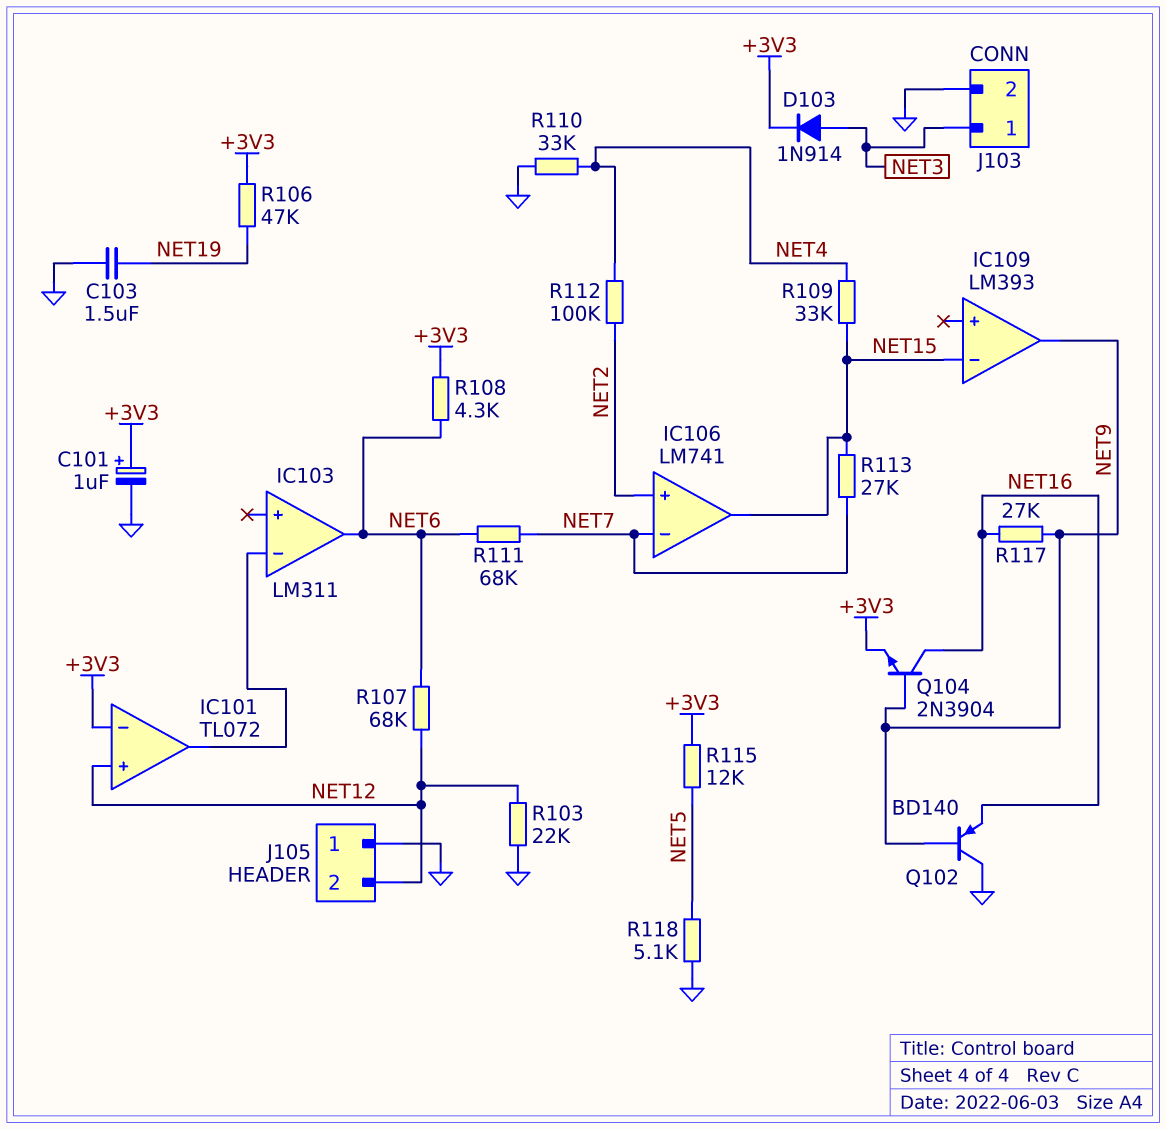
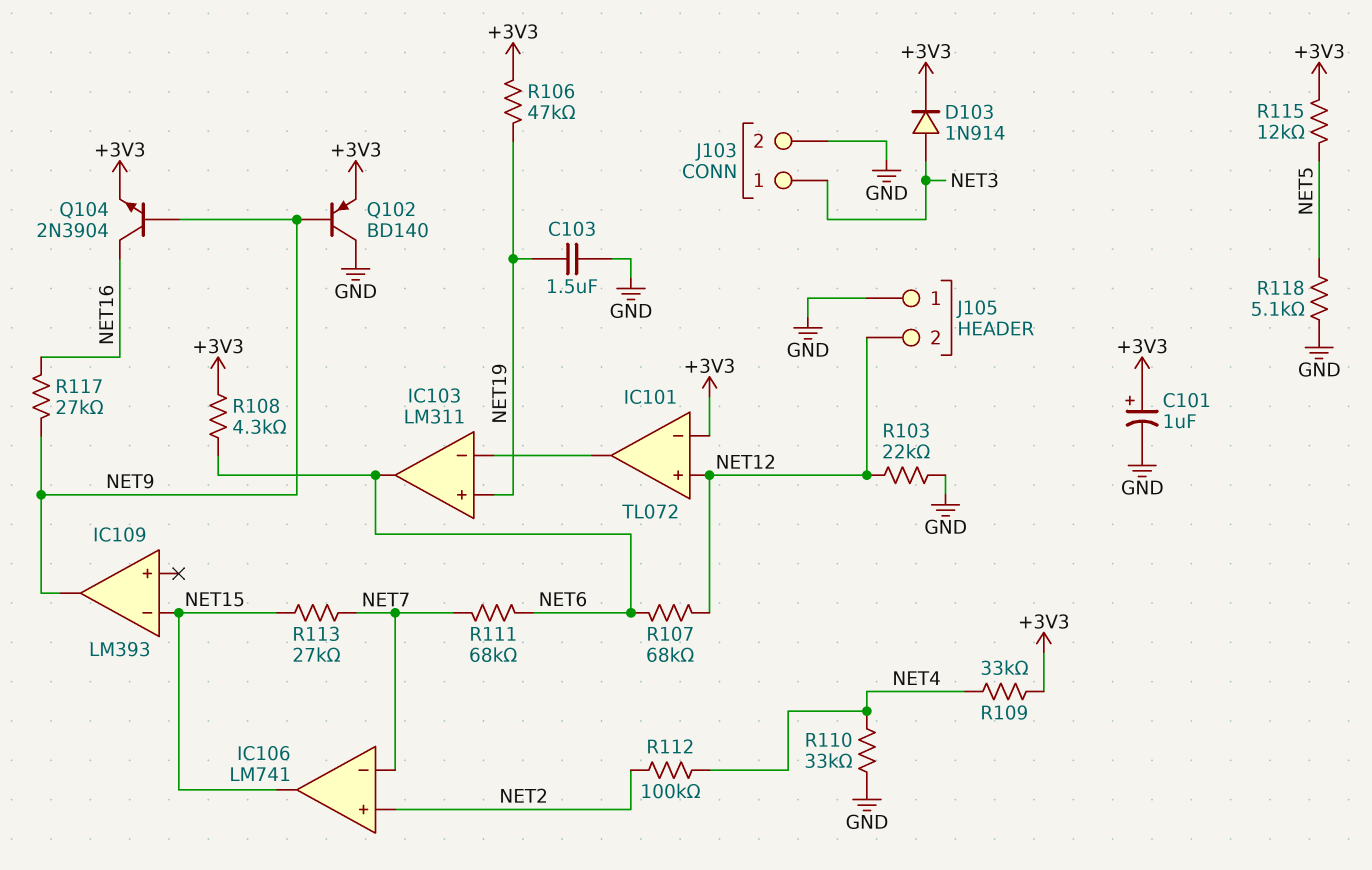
IC103 pin in+: none -> NET19
Q102: PNP BD140 (B NET9, C GND, E NET16) -> PNP BD140 (B NET9, C GND, E +3V3)
R109: 33k (NET4, NET15) -> 33k (+3V3, NET4)

